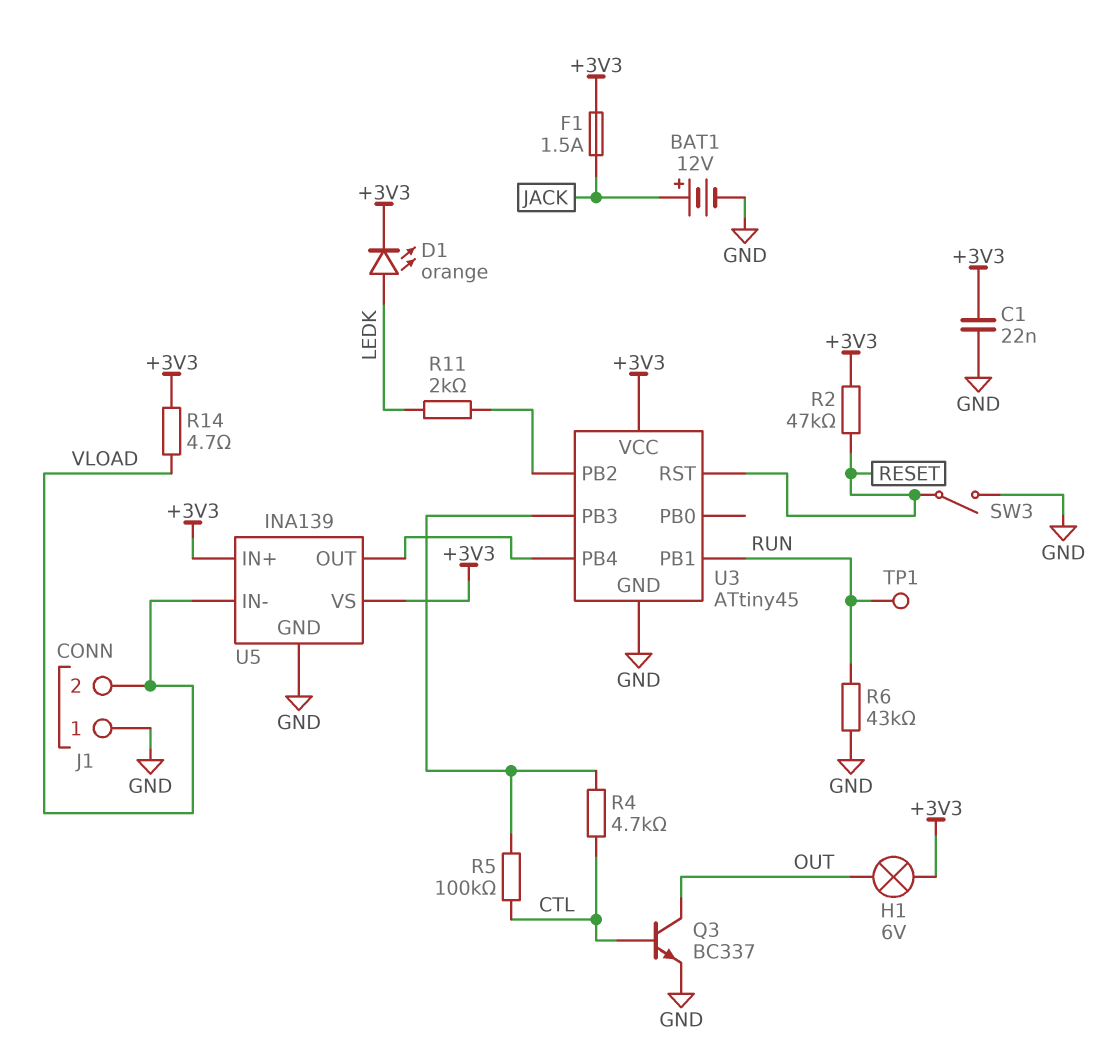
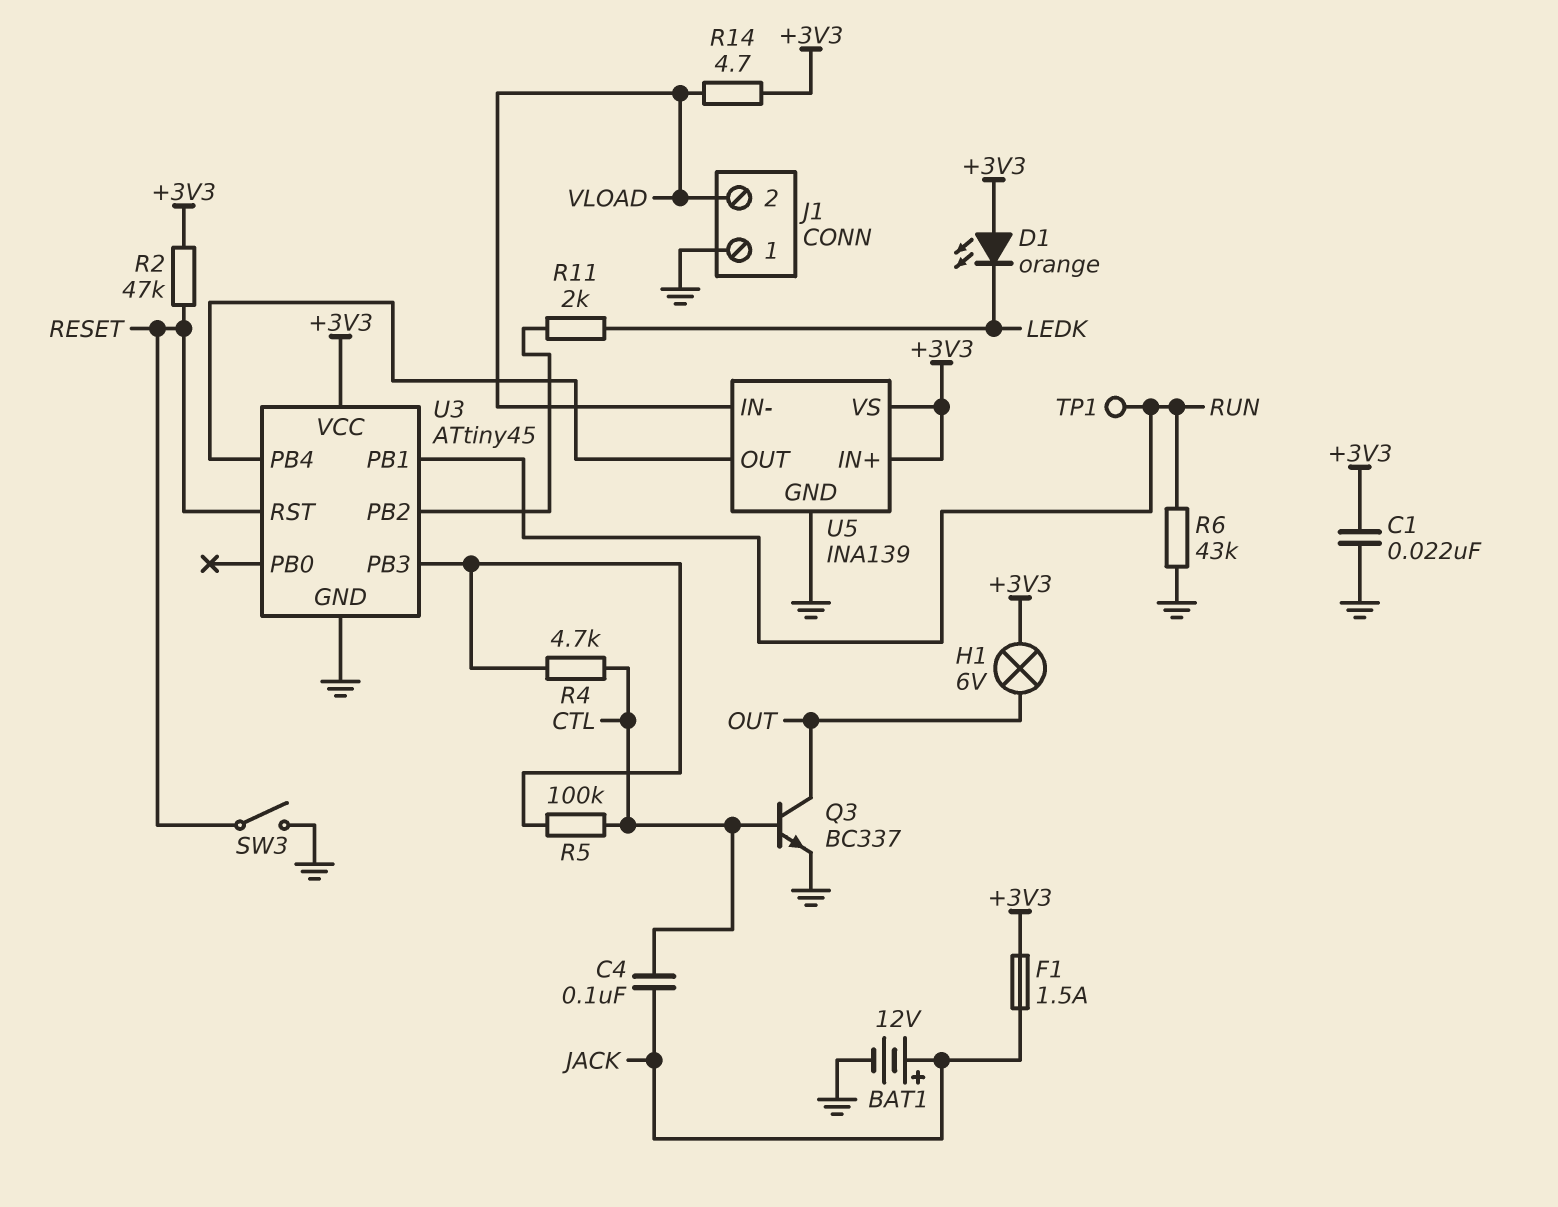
C4: none -> 100nF (CTL, JACK)
D1: LED orange (A LEDK, K +3V3) -> LED orange (A +3V3, K LEDK)

